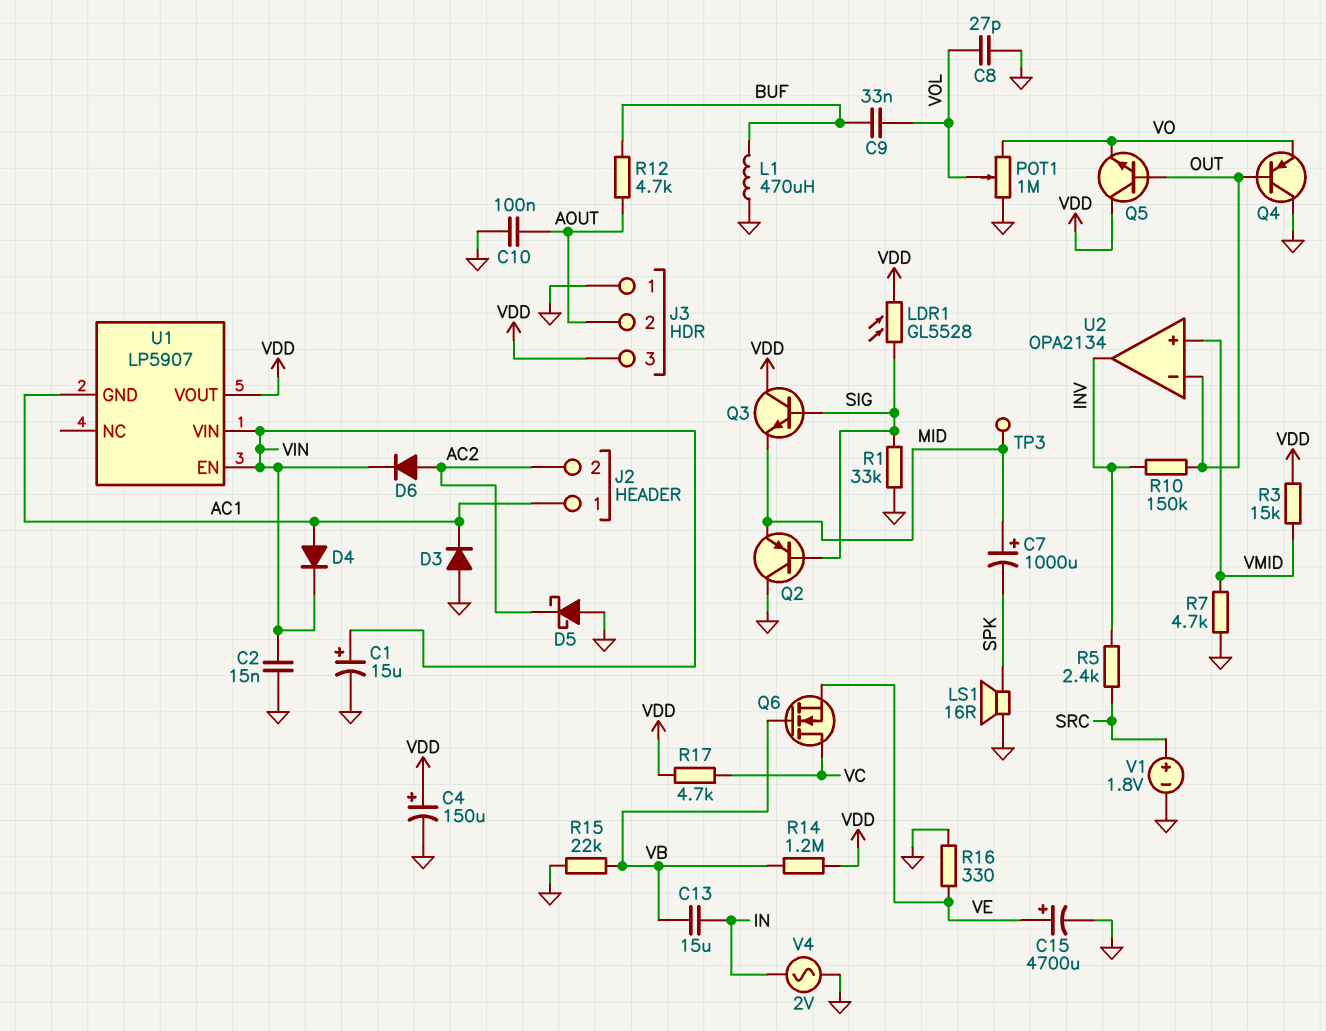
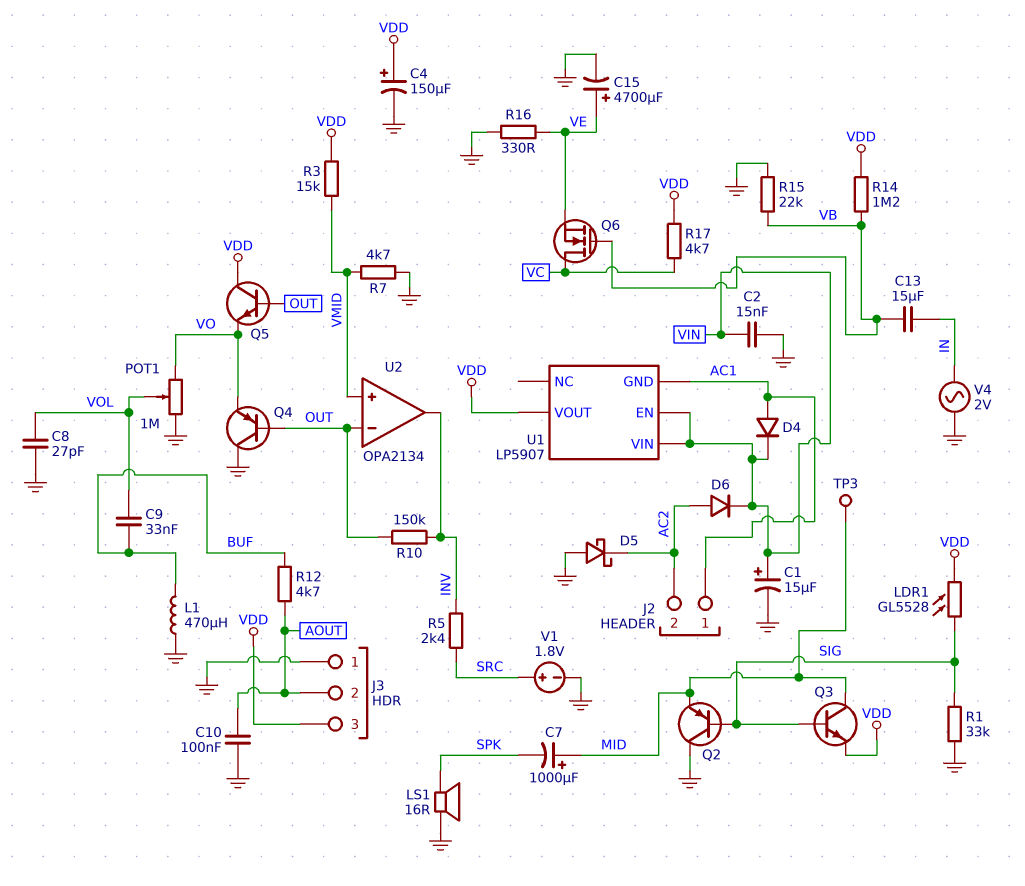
D3: diode (A GND, K AC1) -> none
Q3: NPN (B SIG, C VDD, E MID) -> NPN (B SIG, C MID, E VDD)

